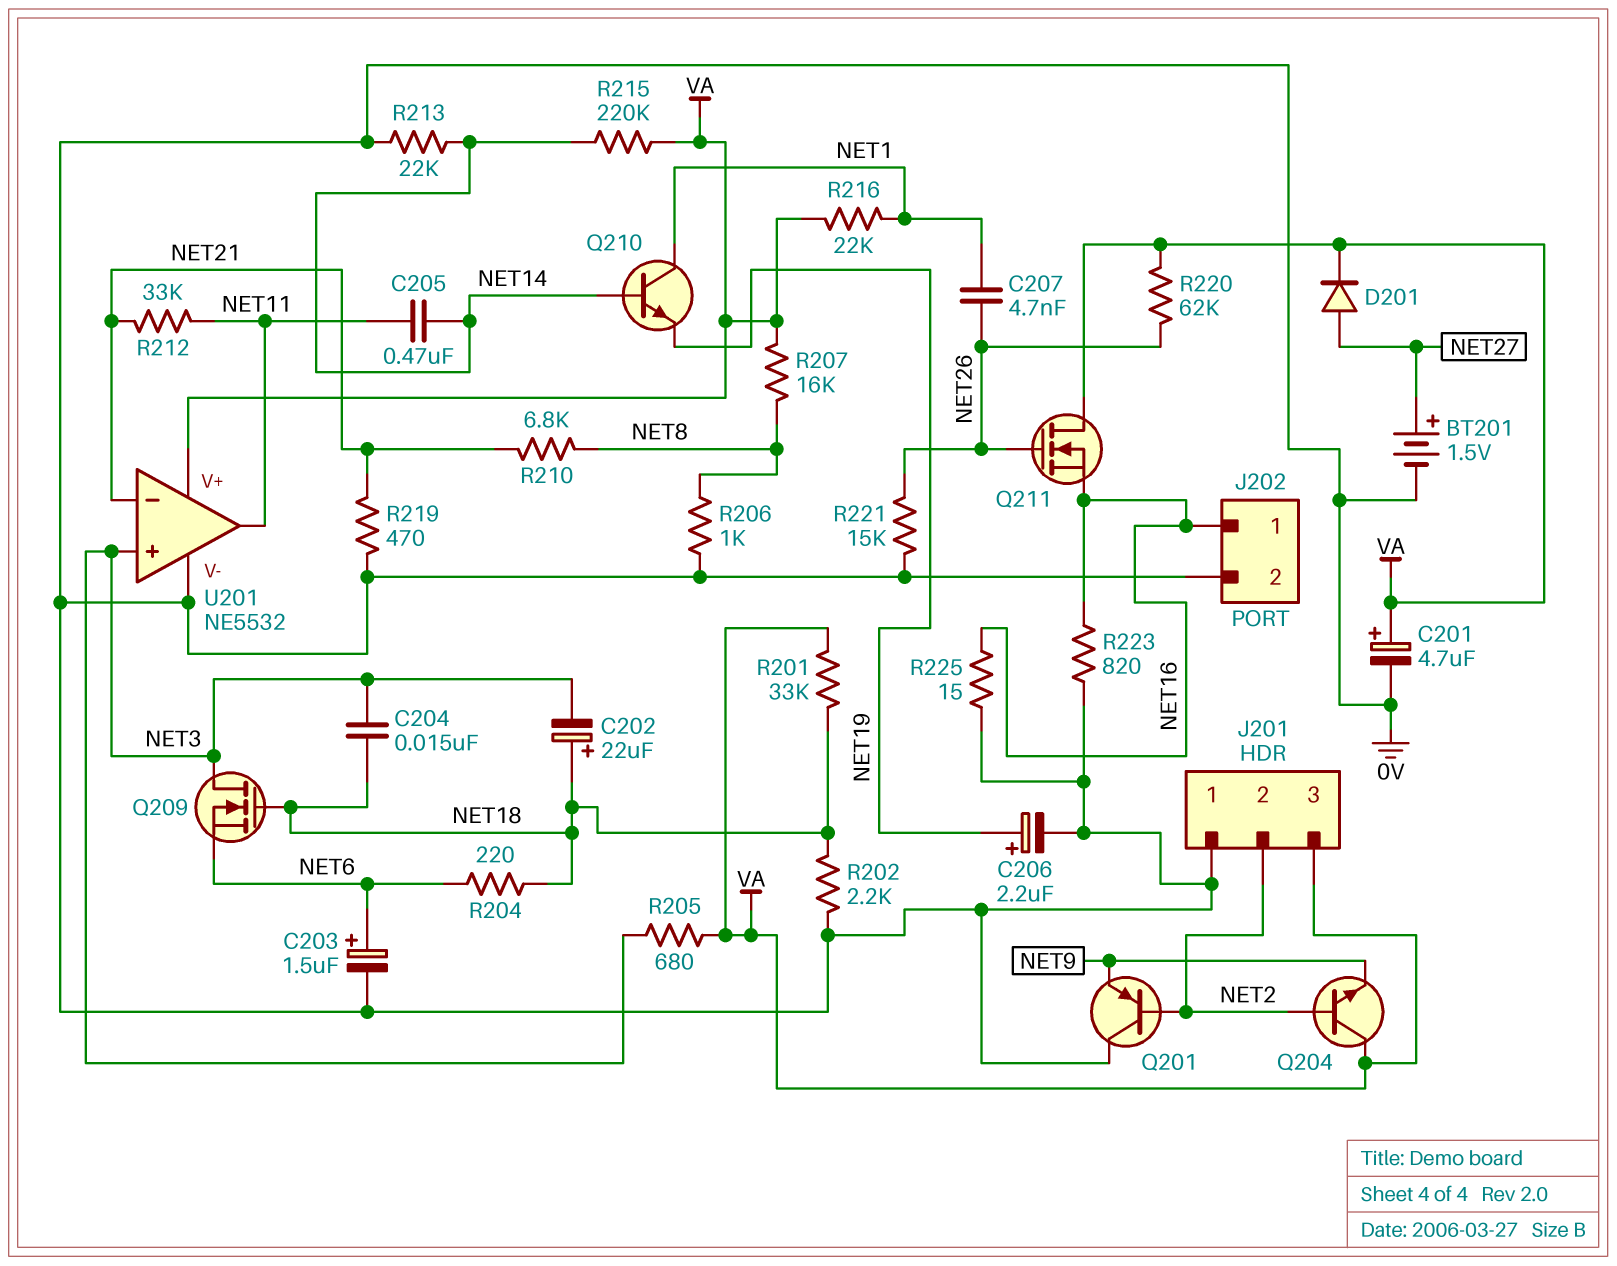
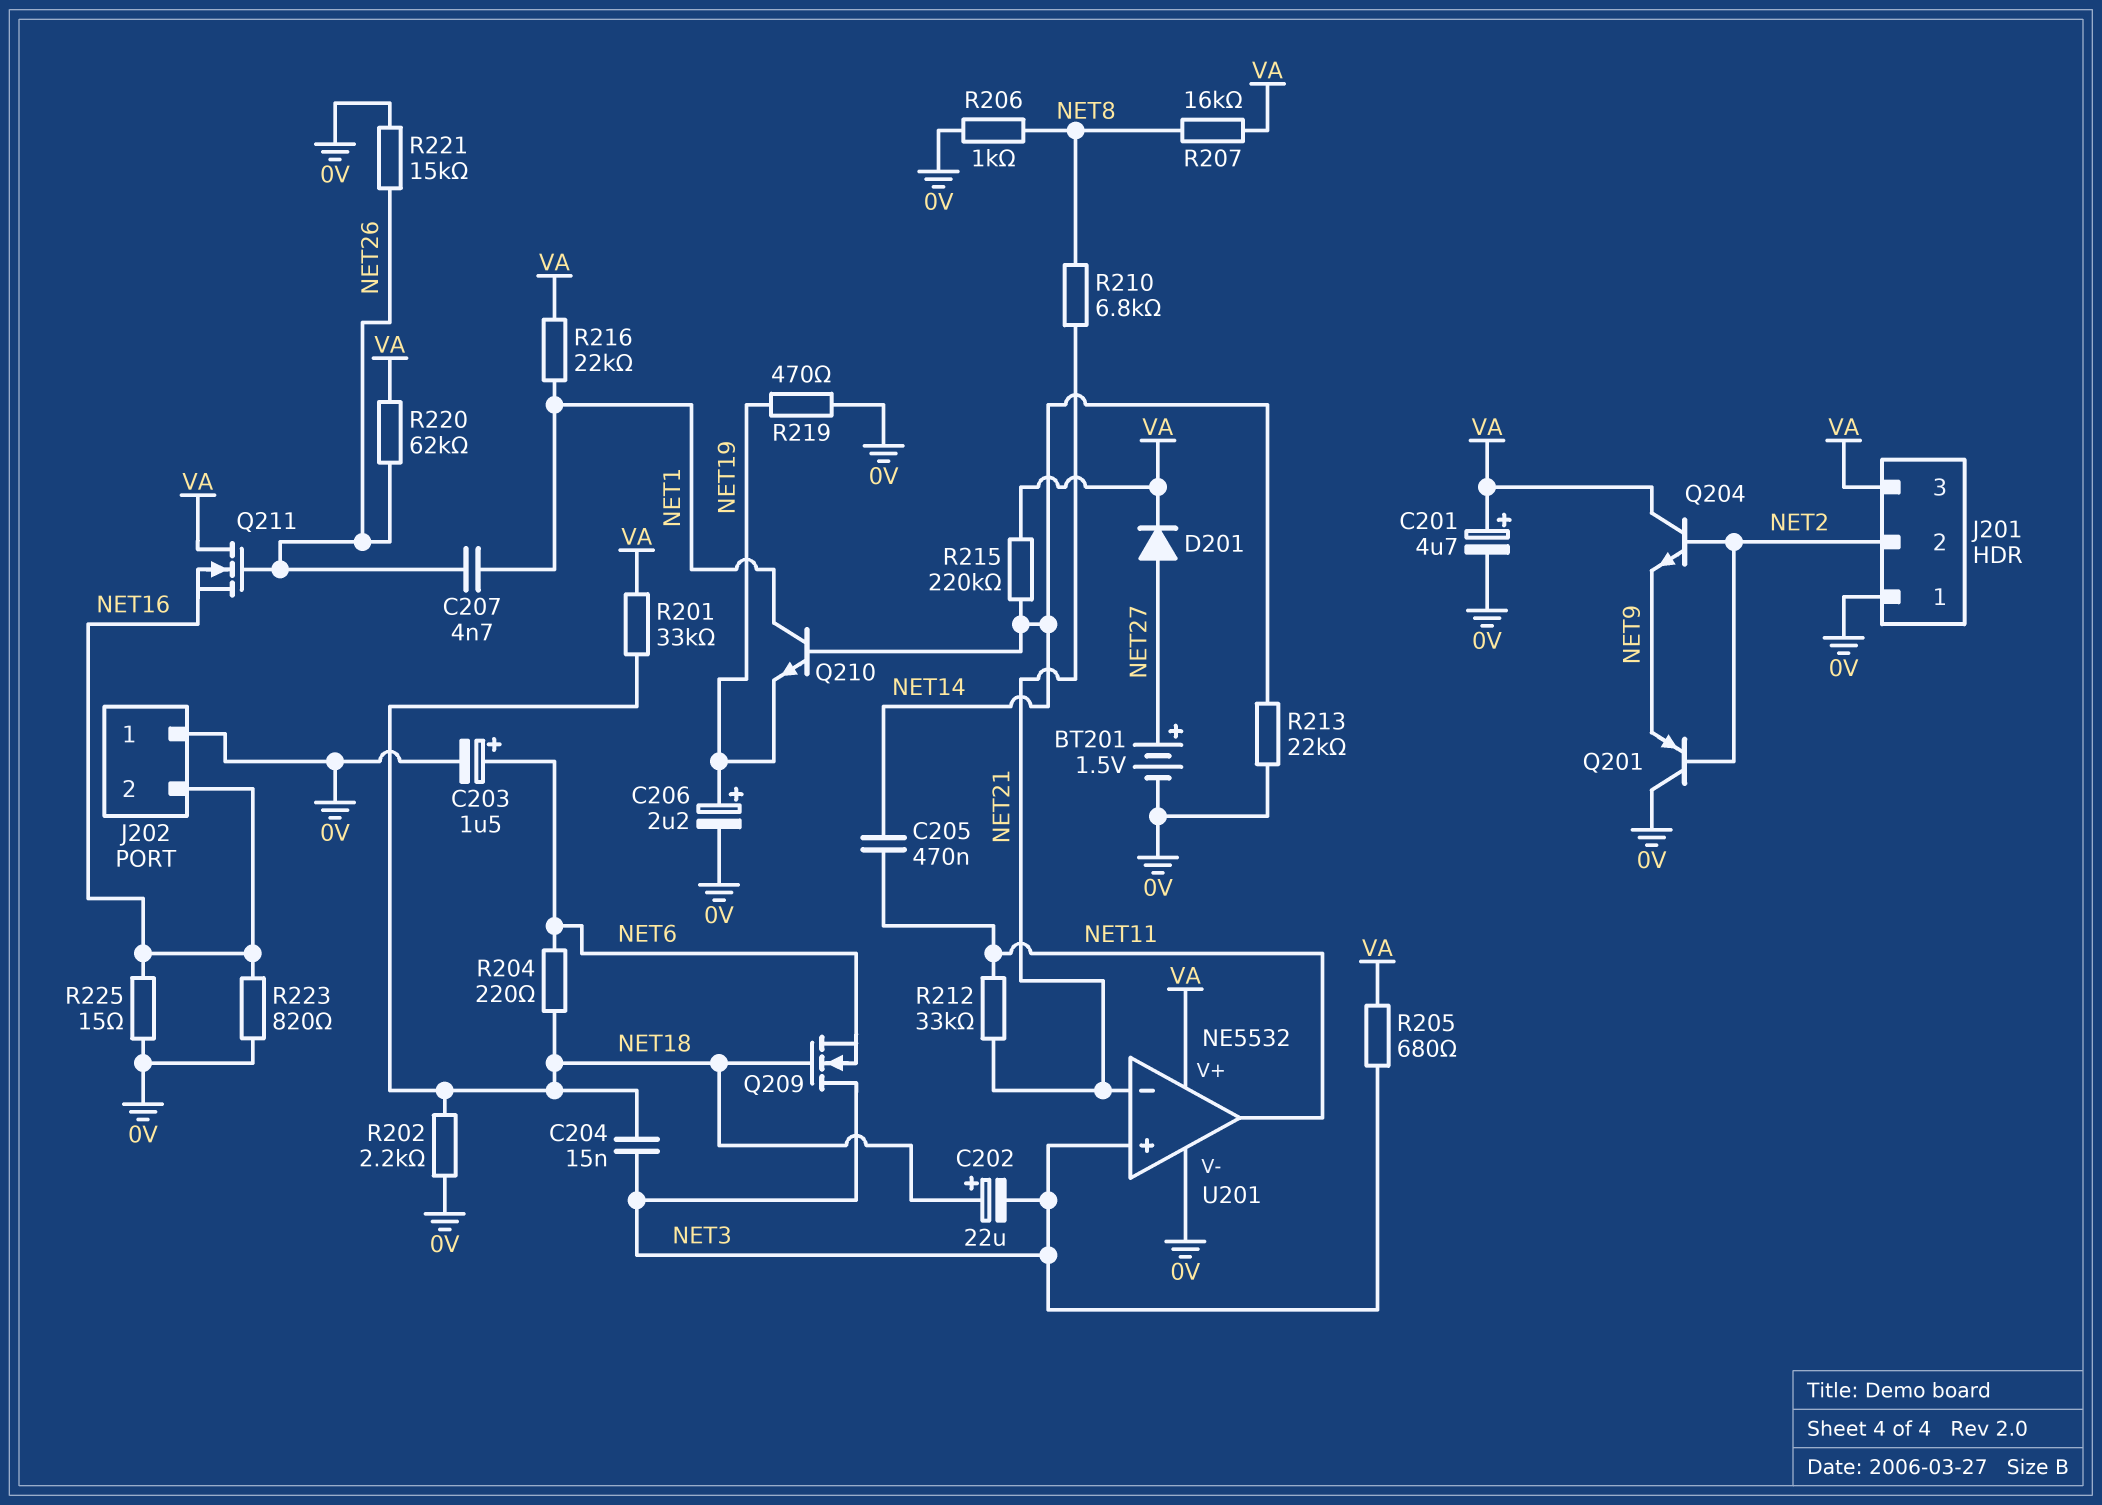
J202 pin 1: NET16 -> 0V
J202 pin 2: 0V -> NET16
R219: 470 (0V, NET21) -> 470 (0V, NET19)

